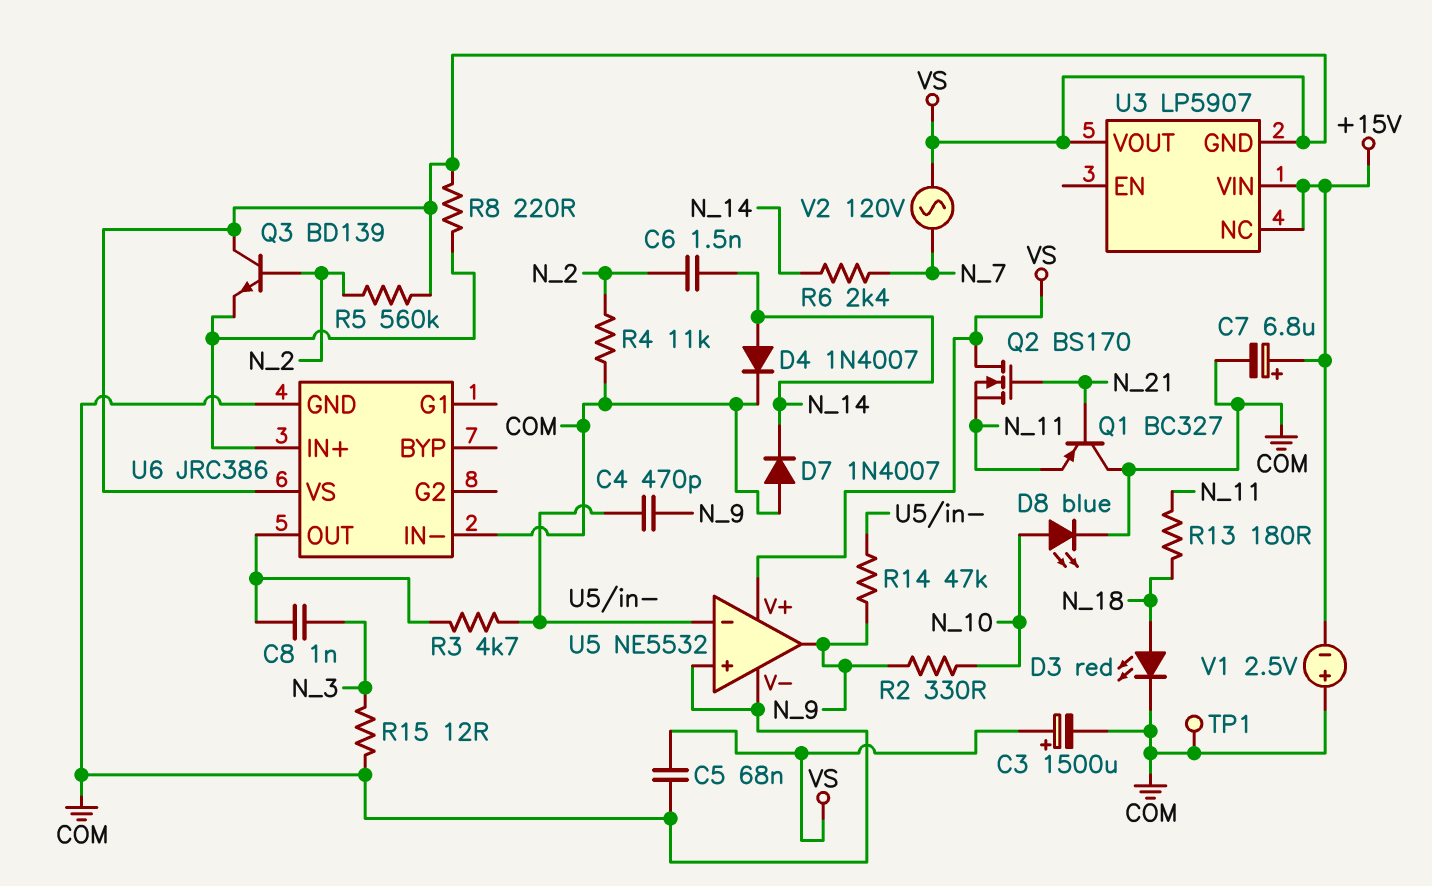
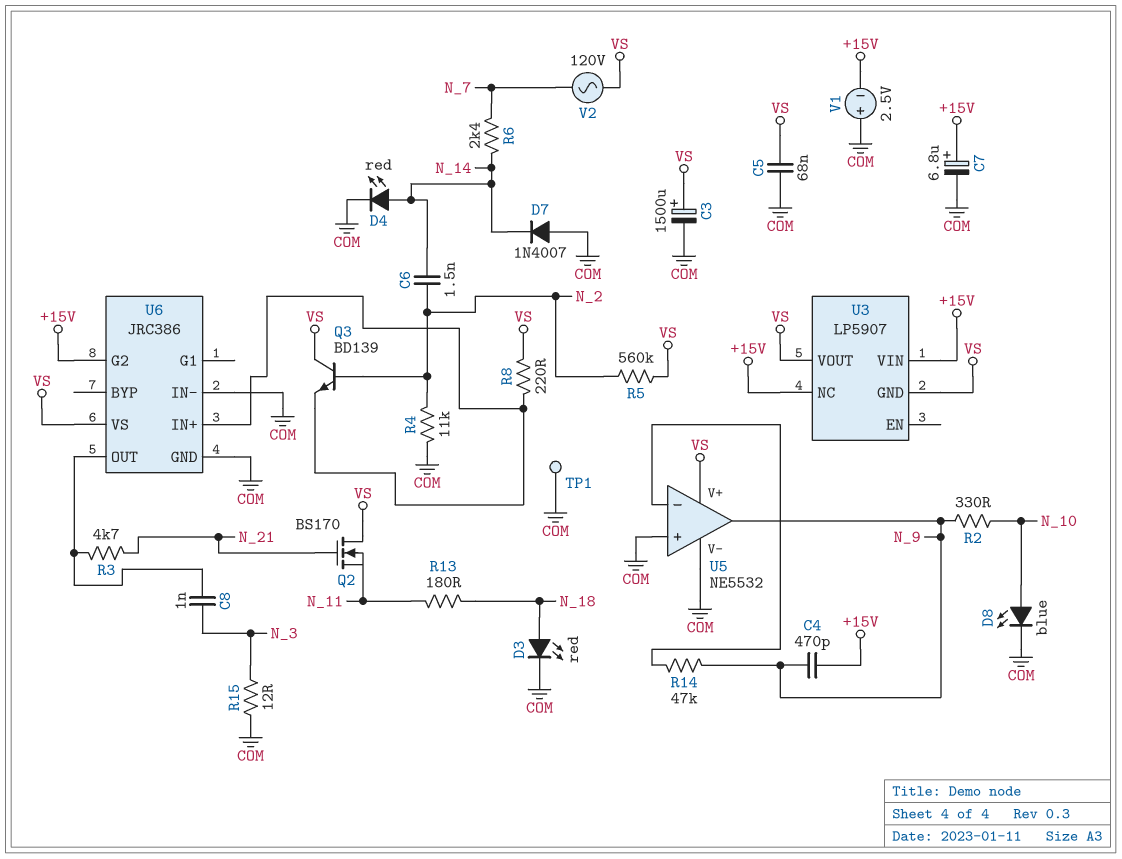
C4: 470pF (N_9, U5/in-) -> 470pF (+15V, N_9)
D4: diode 1N4007 (A N_14, K COM) -> LED red (A N_14, K COM)
Q1: PNP BC327 (B N_21, C COM, E N_11) -> none
R3: 4.7k (U5/in-, U6/OUT) -> 4.7k (N_21, U6/OUT)
U6 pin G2: none -> +15V

